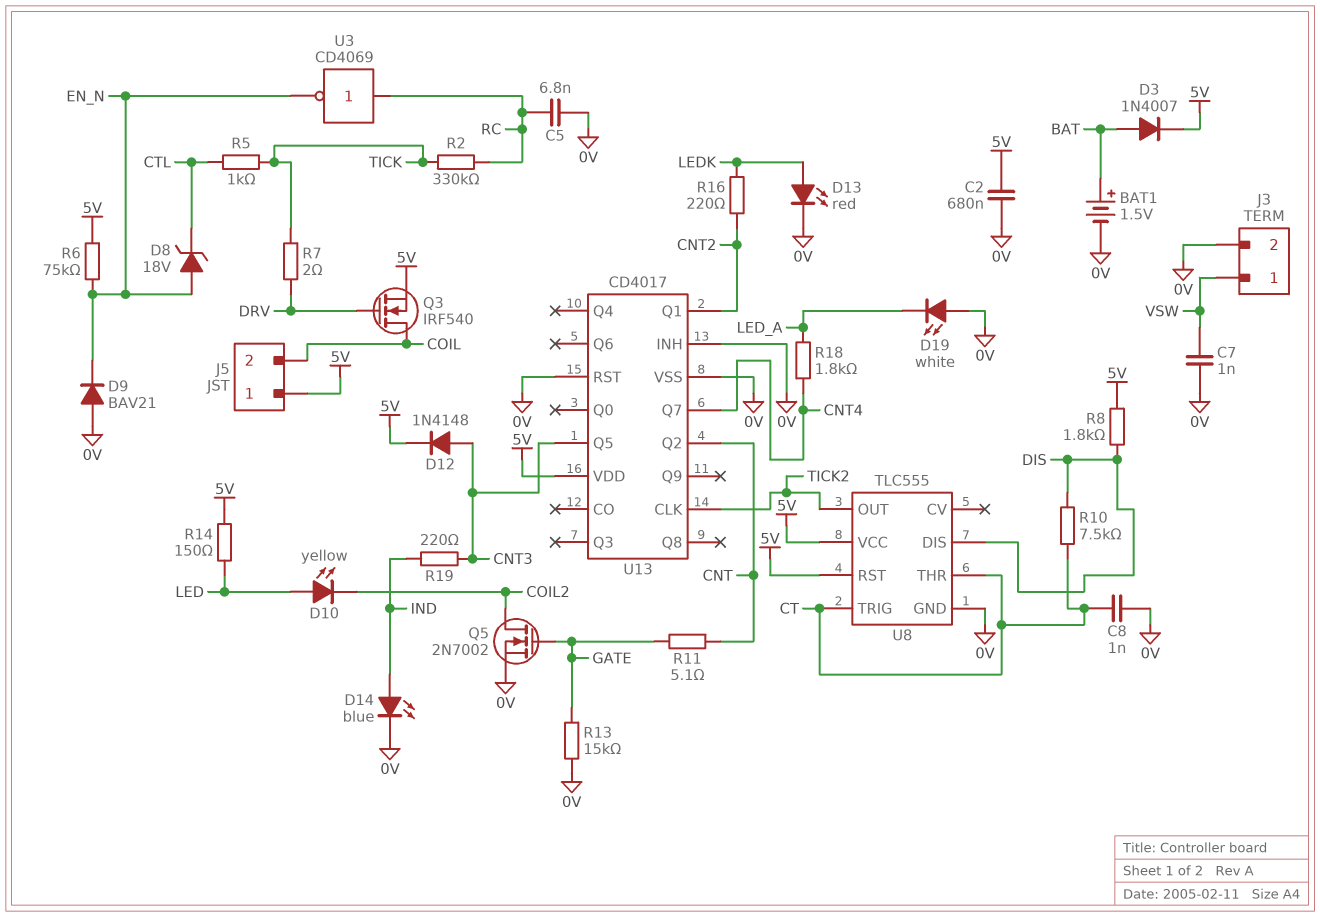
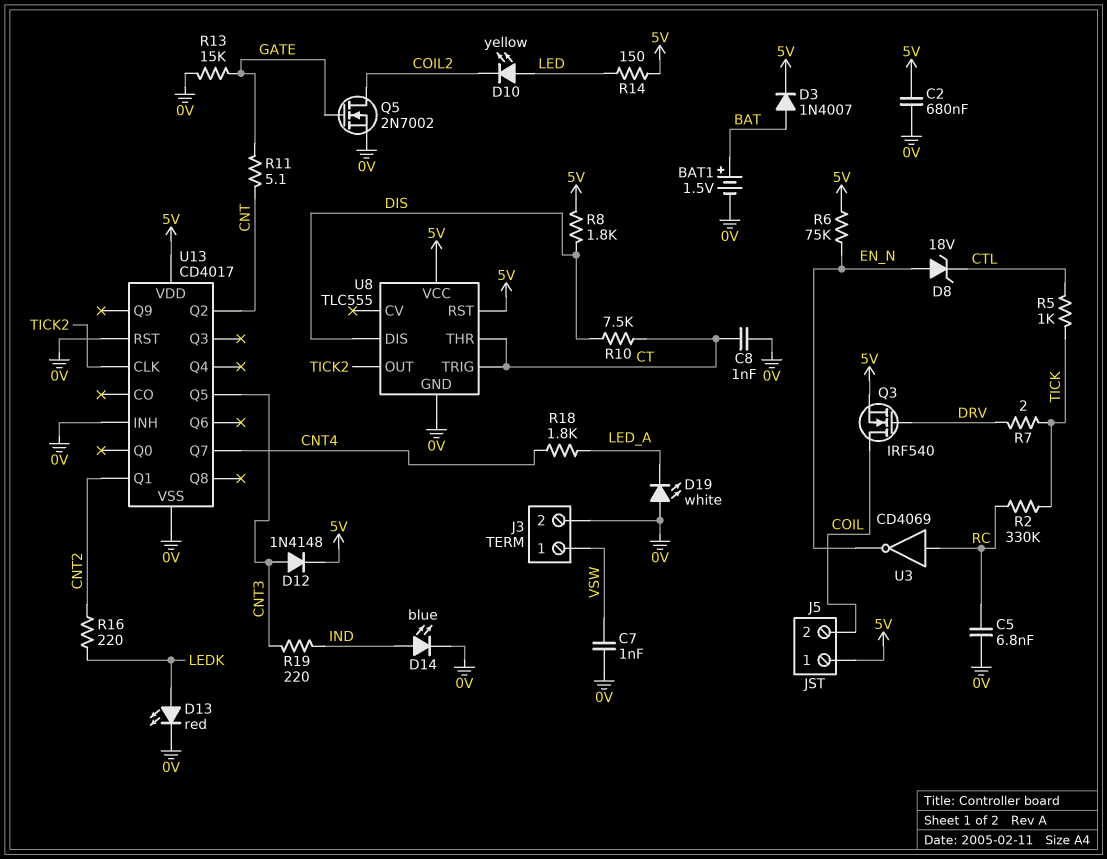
D9: diode BAV21 (A 0V, K EN_N) -> none

